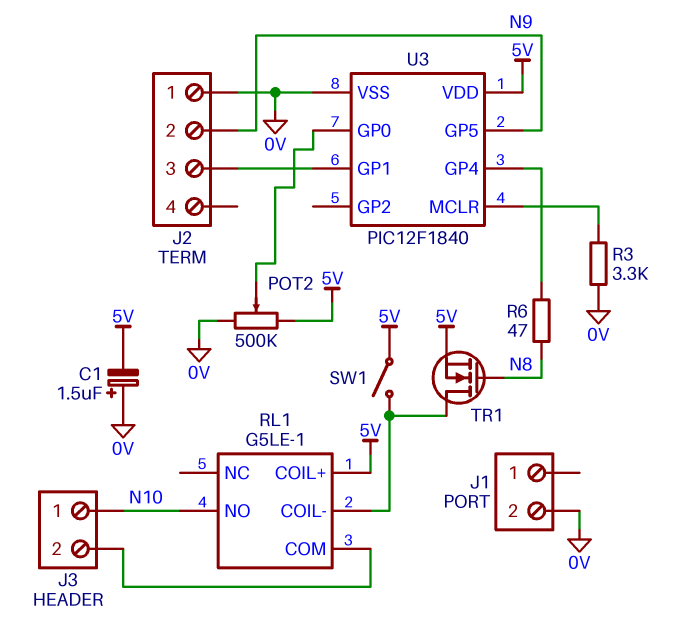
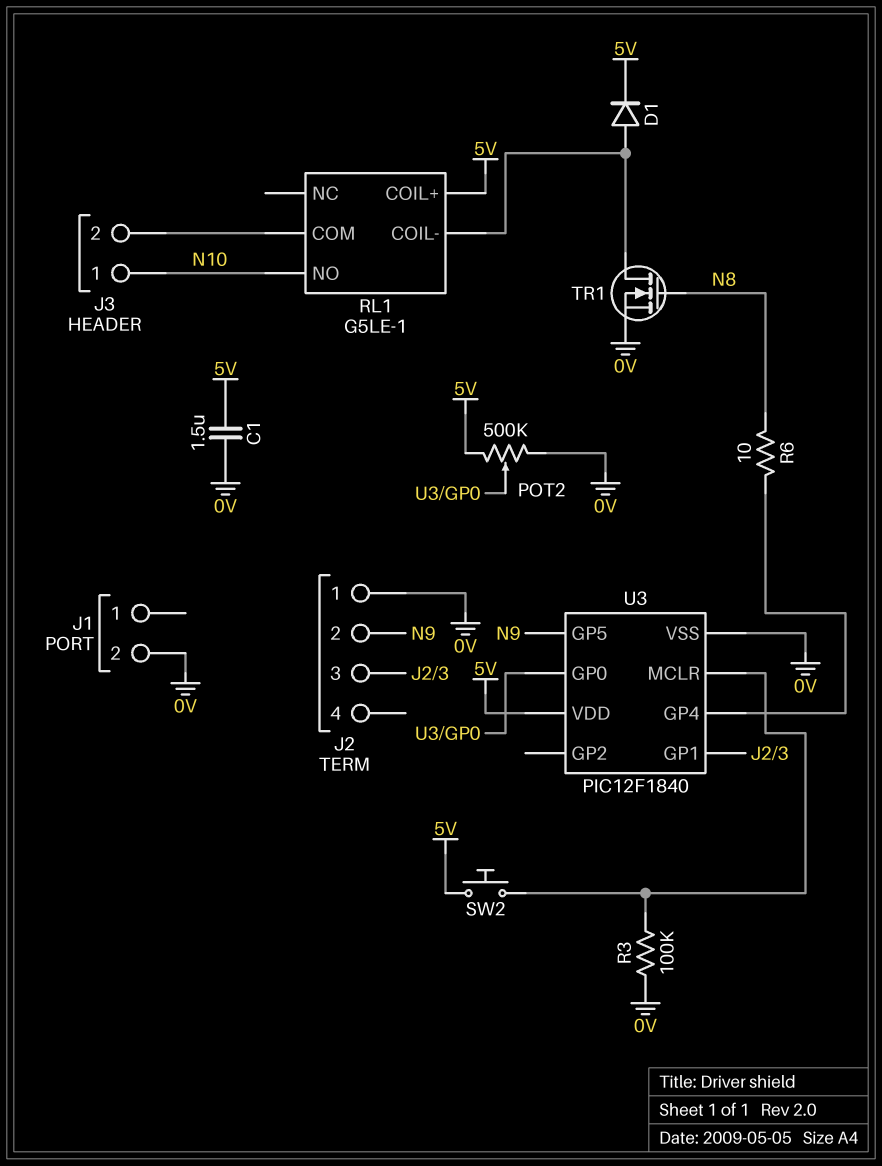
C1: 1.5uF (plus 0V, minus 5V) -> 1.5uF (0V, 5V)
D1: none -> diode (A RL1/COIL-, K 5V)
R3: 3.3k (0V, U3/MCLR) -> 100k (0V, U3/MCLR)
R6: 47 (N8, U3/GP4) -> 10 (N8, U3/GP4)
SW1: switch (5V, RL1/COIL-) -> none
SW2: none -> button (5V, U3/MCLR)
TR1: NMOS (G N8, D RL1/COIL-, S 5V) -> NMOS (G N8, D RL1/COIL-, S 0V)

